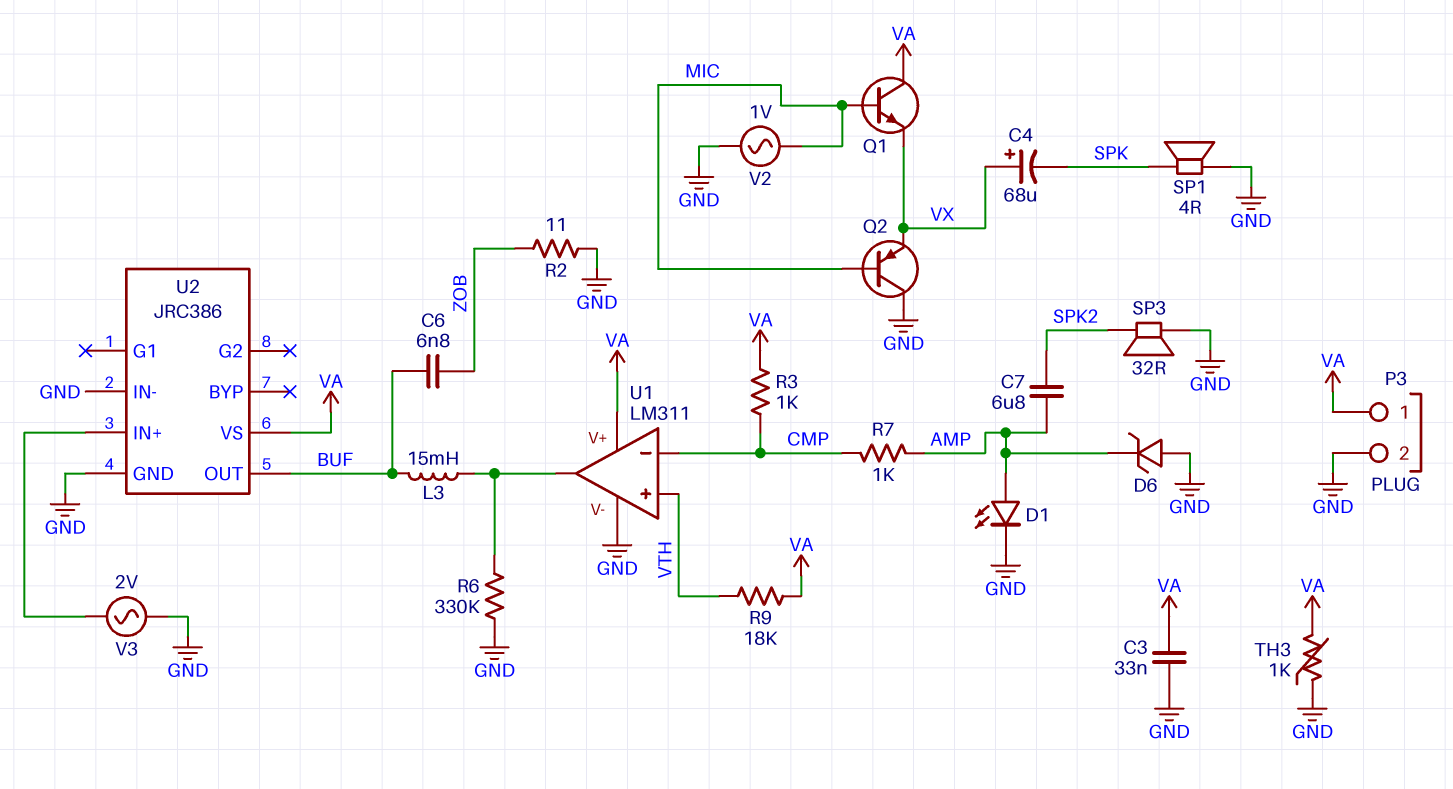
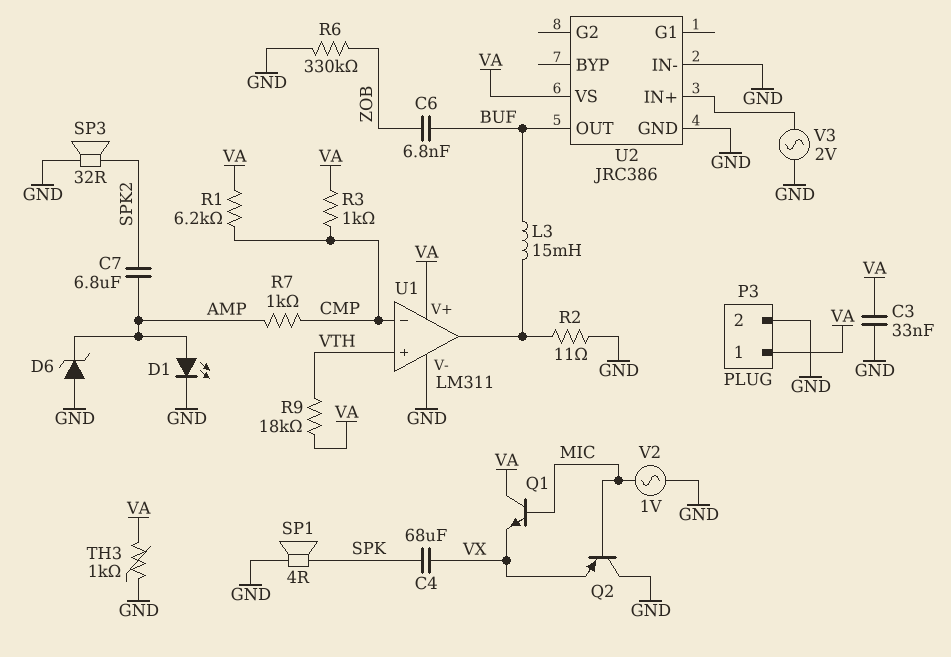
C4: 68uF (plus VX, minus SPK) -> 68uF (SPK, VX)
R1: none -> 6.2k (CMP, VA)
R2: 11 (GND, ZOB) -> 11 (GND, U1/out)
R6: 330k (GND, U1/out) -> 330k (GND, ZOB)

